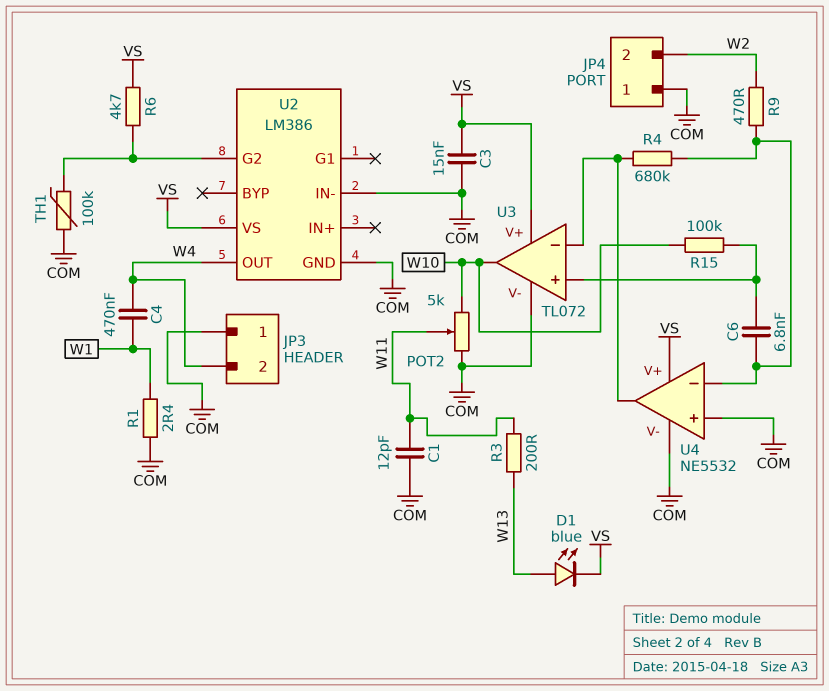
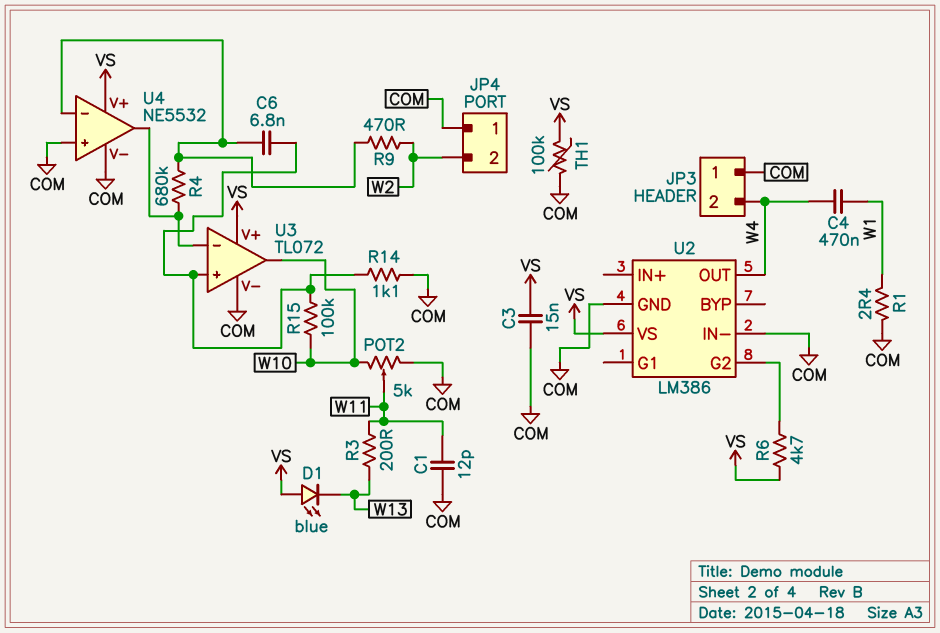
D1: LED blue (A W13, K VS) -> LED blue (A VS, K W13)
R14: none -> 1.1k (COM, U3/in+)
TH1: 100k (COM, U2/G2) -> 100k (COM, VS)

